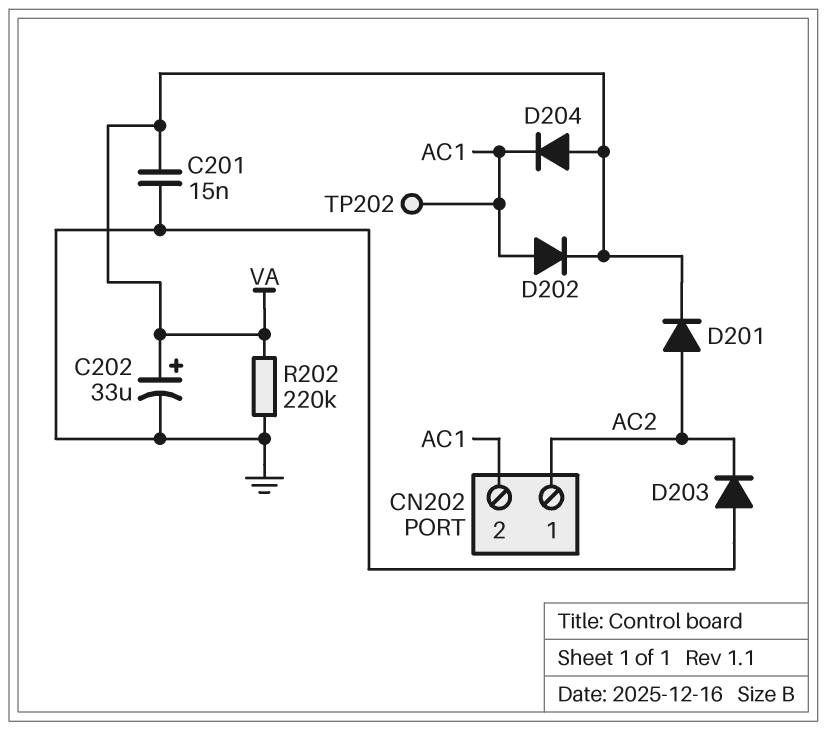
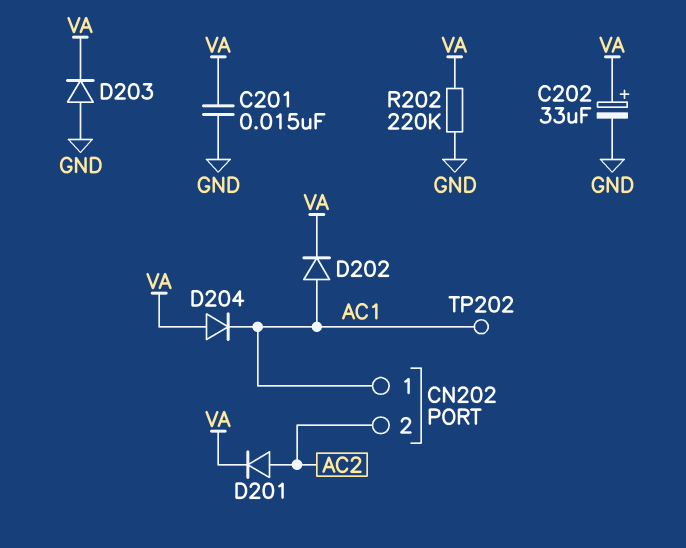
CN202 pin 1: AC2 -> AC1
CN202 pin 2: AC1 -> AC2
D203: diode (A GND, K AC2) -> diode (A GND, K VA)

